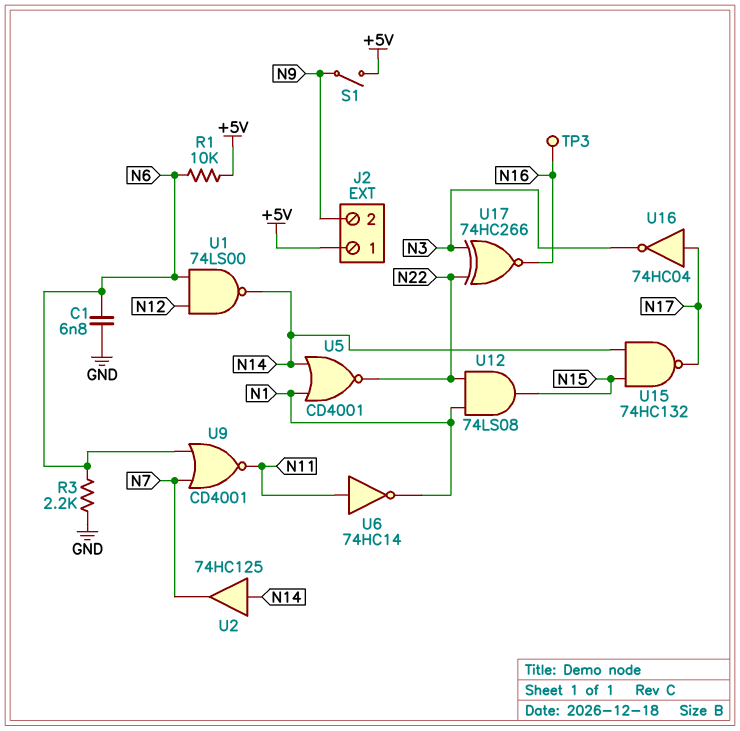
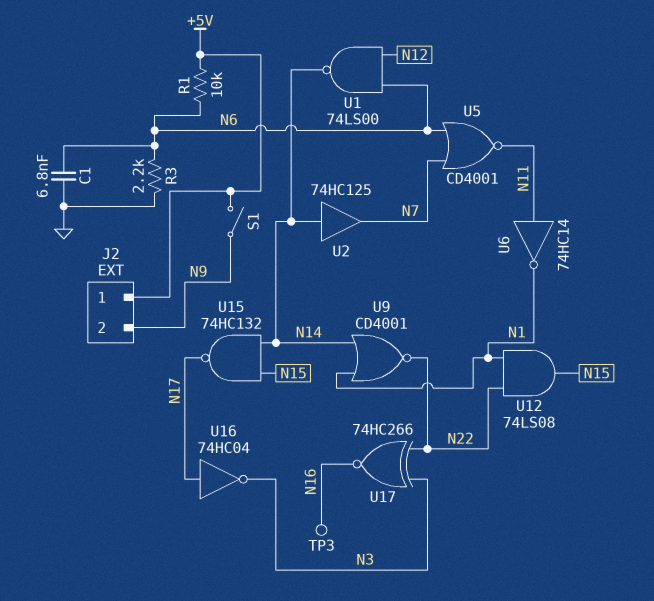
U5: NOR CD4001 (in N1, in N14, out N22) -> NOR CD4001 (in N6, in N7, out N11)
U9: NOR CD4001 (in N6, in N7, out N11) -> NOR CD4001 (in N1, in N14, out N22)

